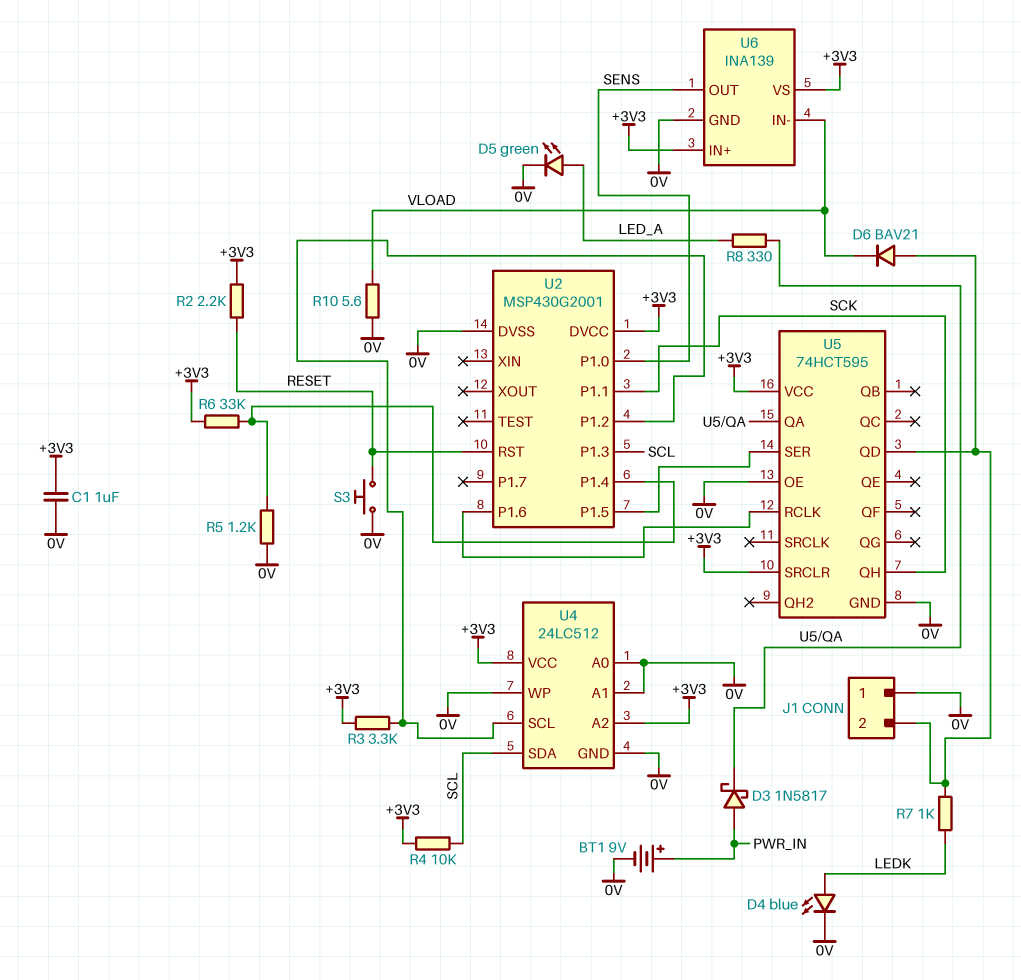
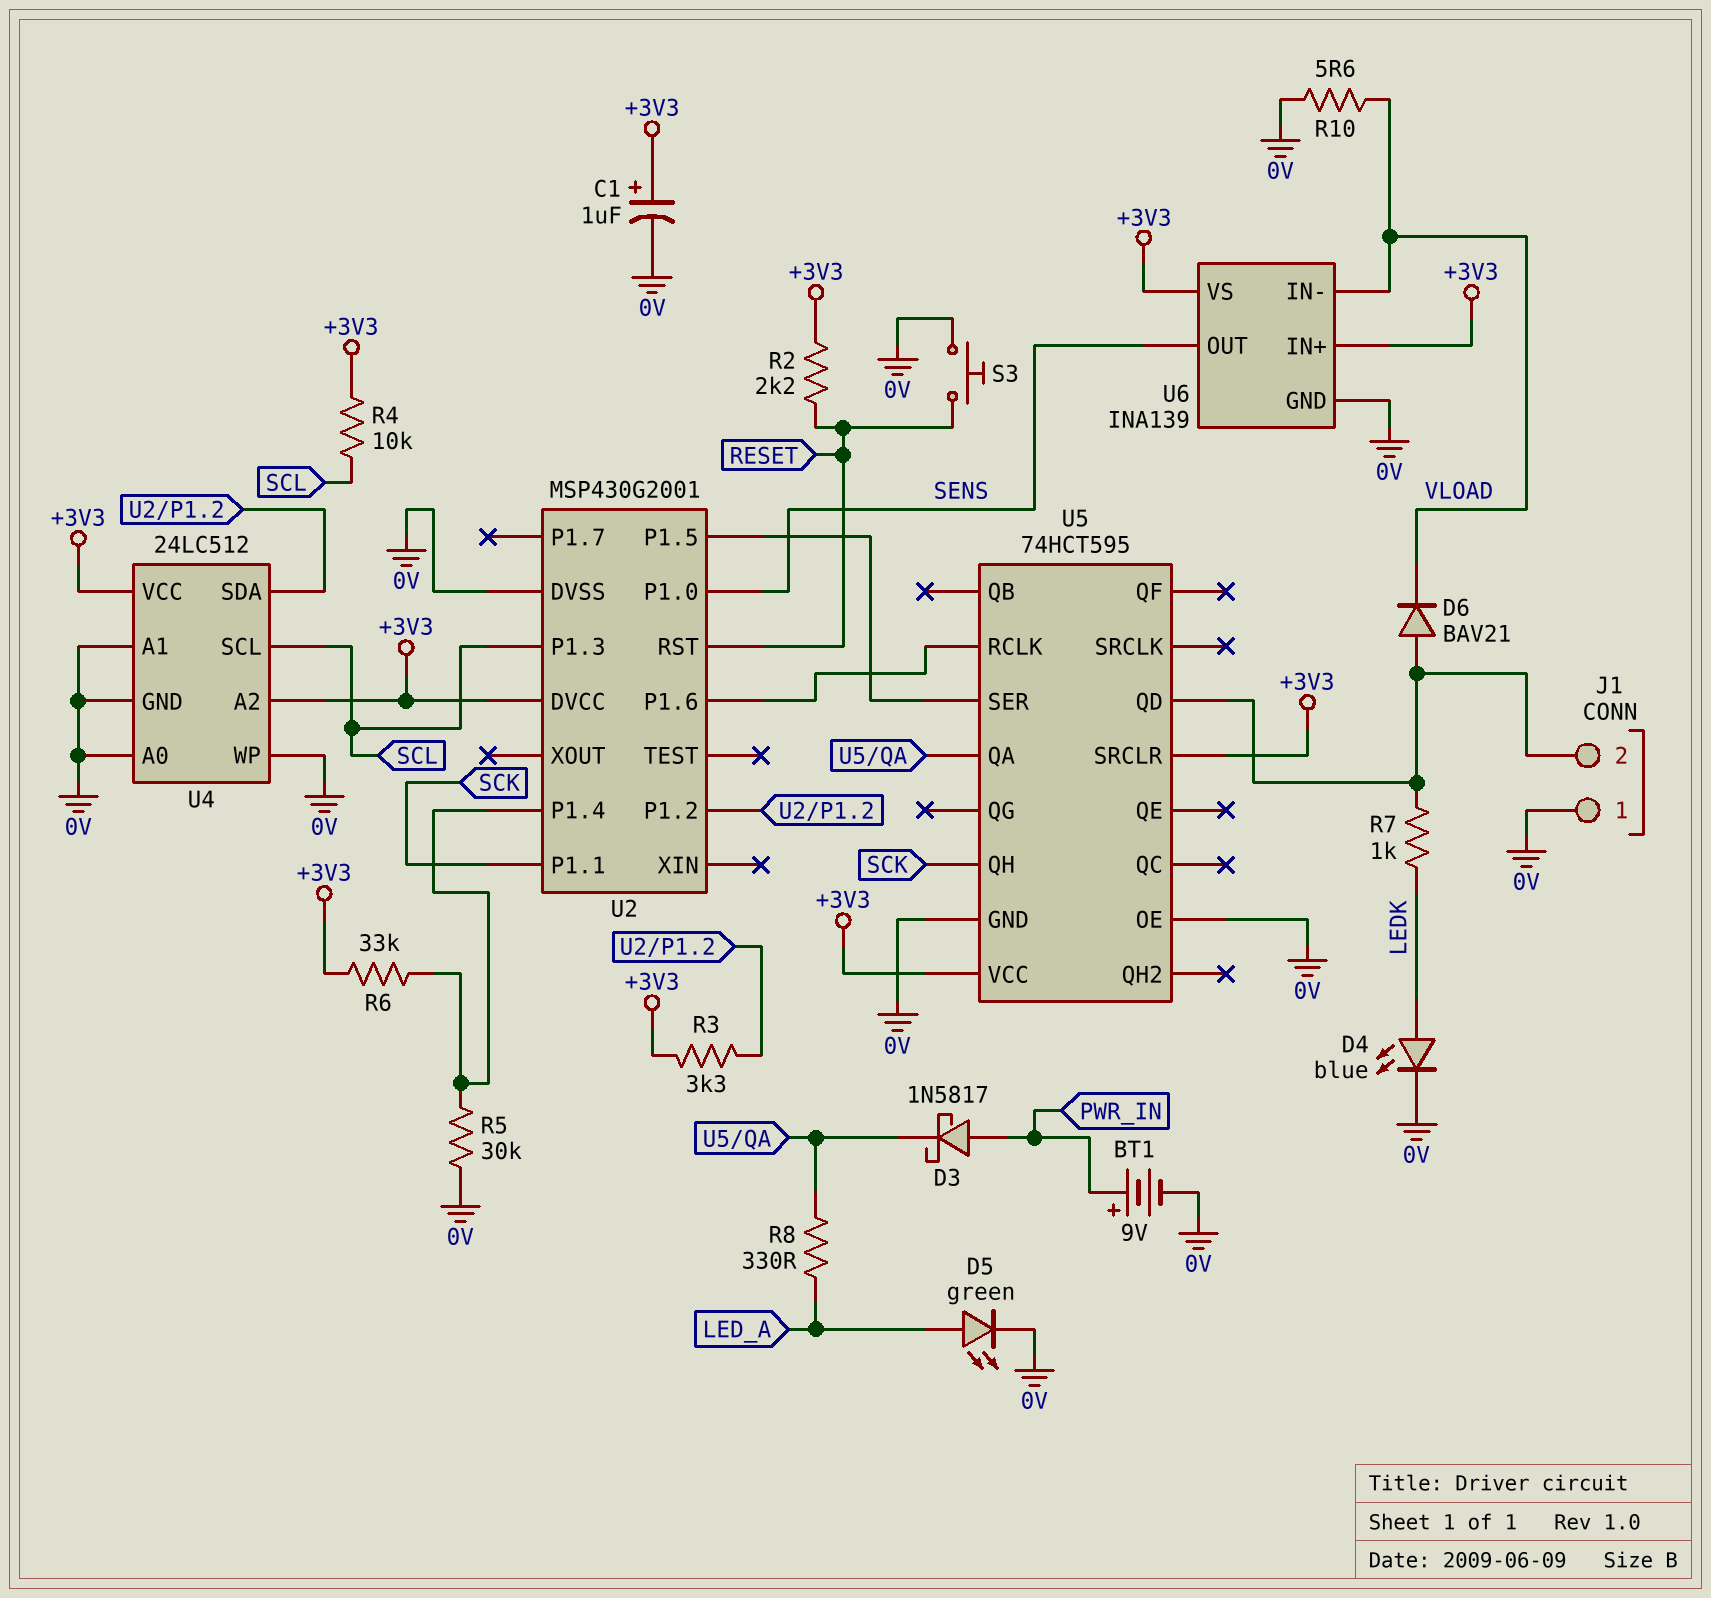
C1: 1uF (+3V3, 0V) -> 1uF (plus +3V3, minus 0V)
R5: 1.2k (0V, U2/P1.4) -> 30k (0V, U2/P1.4)
U4 pin SCL: U2/P1.2 -> SCL
U4 pin SDA: SCL -> U2/P1.2

